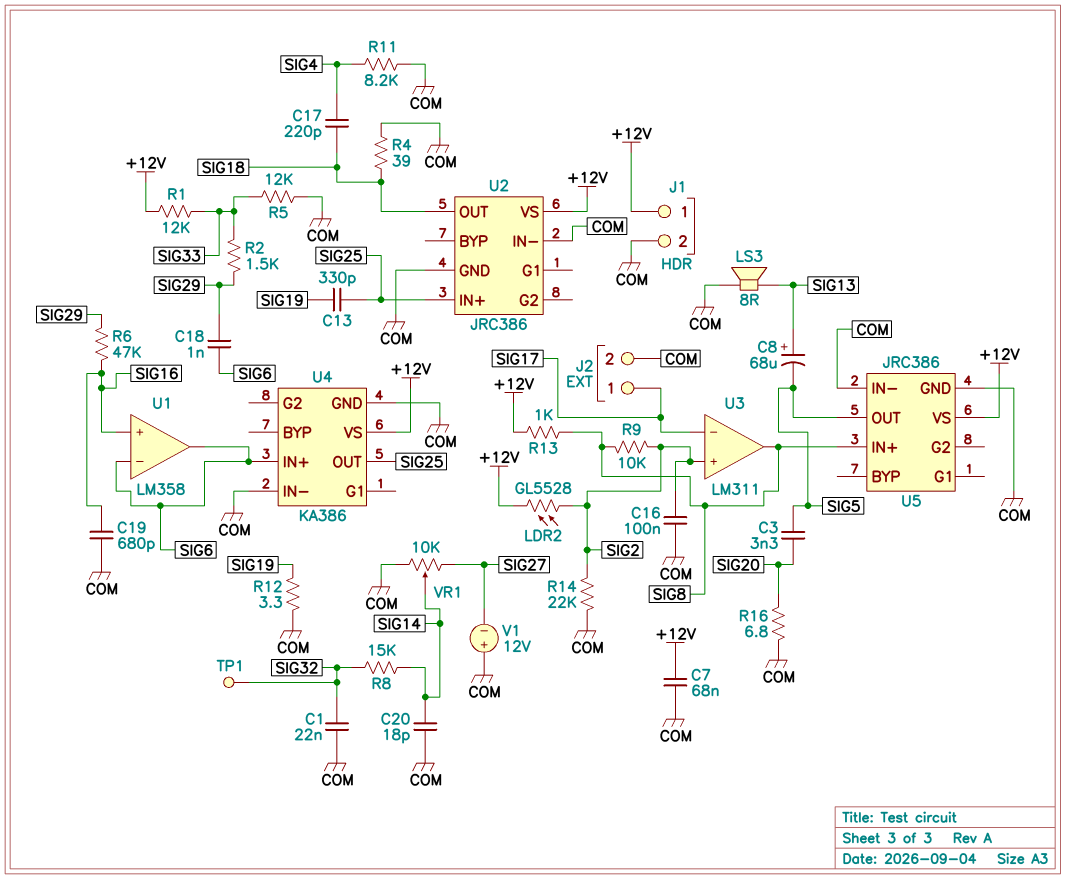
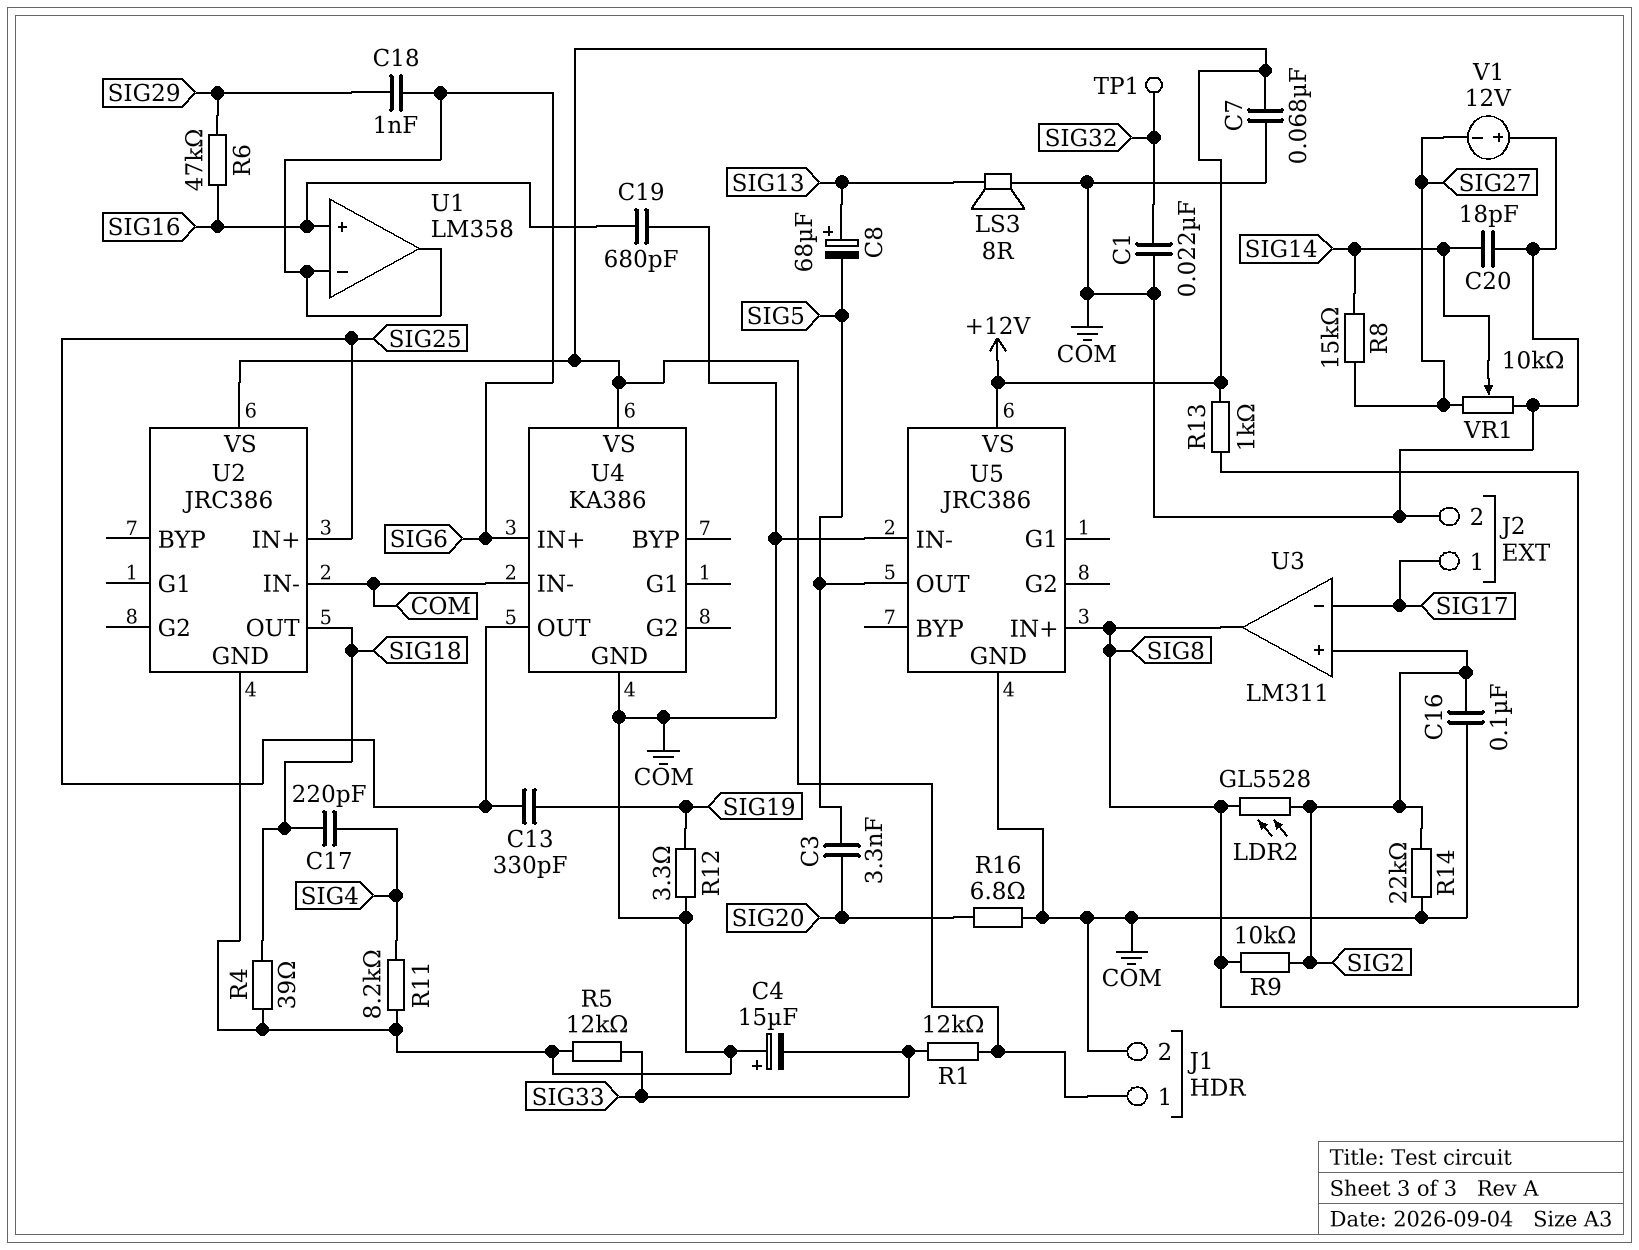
C4: none -> 15uF (plus COM, minus SIG33)
LDR2: GL5528 (+12V, SIG2) -> GL5528 (SIG2, SIG8)
R2: 1.5k (SIG29, SIG33) -> none
R8: 15k (SIG14, SIG32) -> 15k (SIG14, SIG27)

